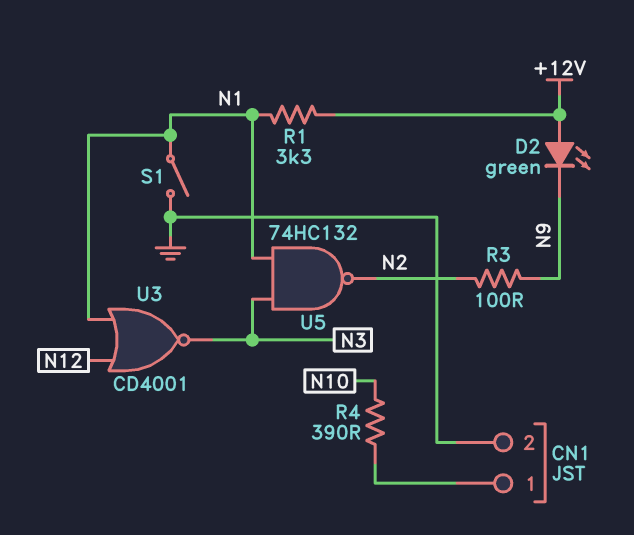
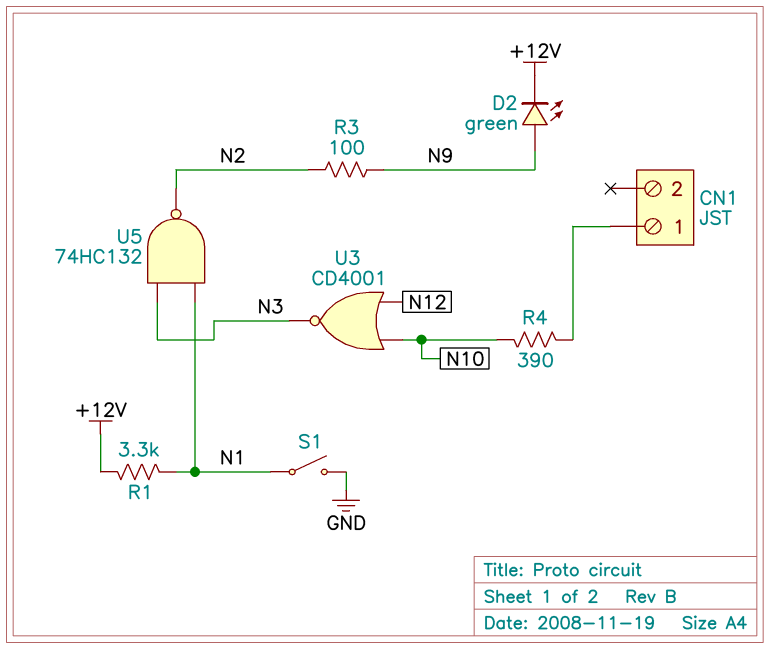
CN1 pin 2: GND -> none
D2: LED green (A +12V, K N9) -> LED green (A N9, K +12V)
U3: NOR CD4001 (in N1, in N12, out N3) -> NOR CD4001 (in N10, in N12, out N3)

